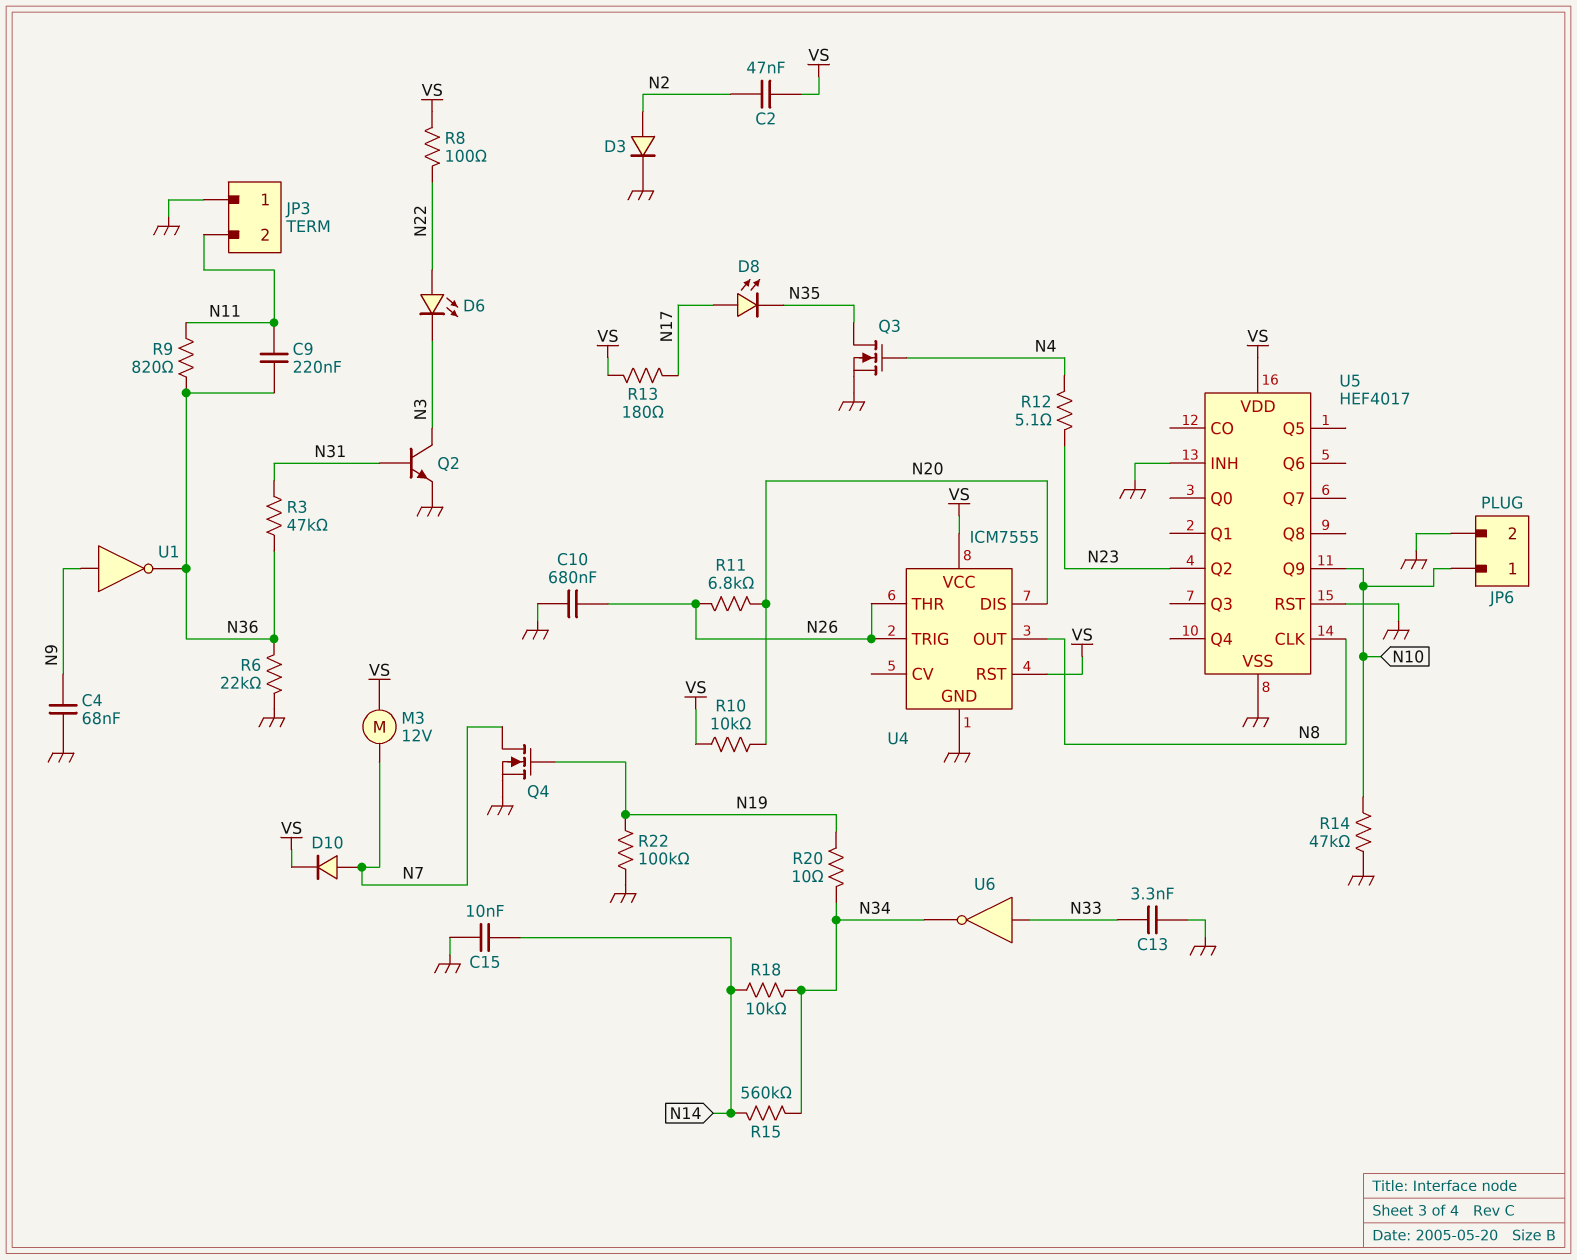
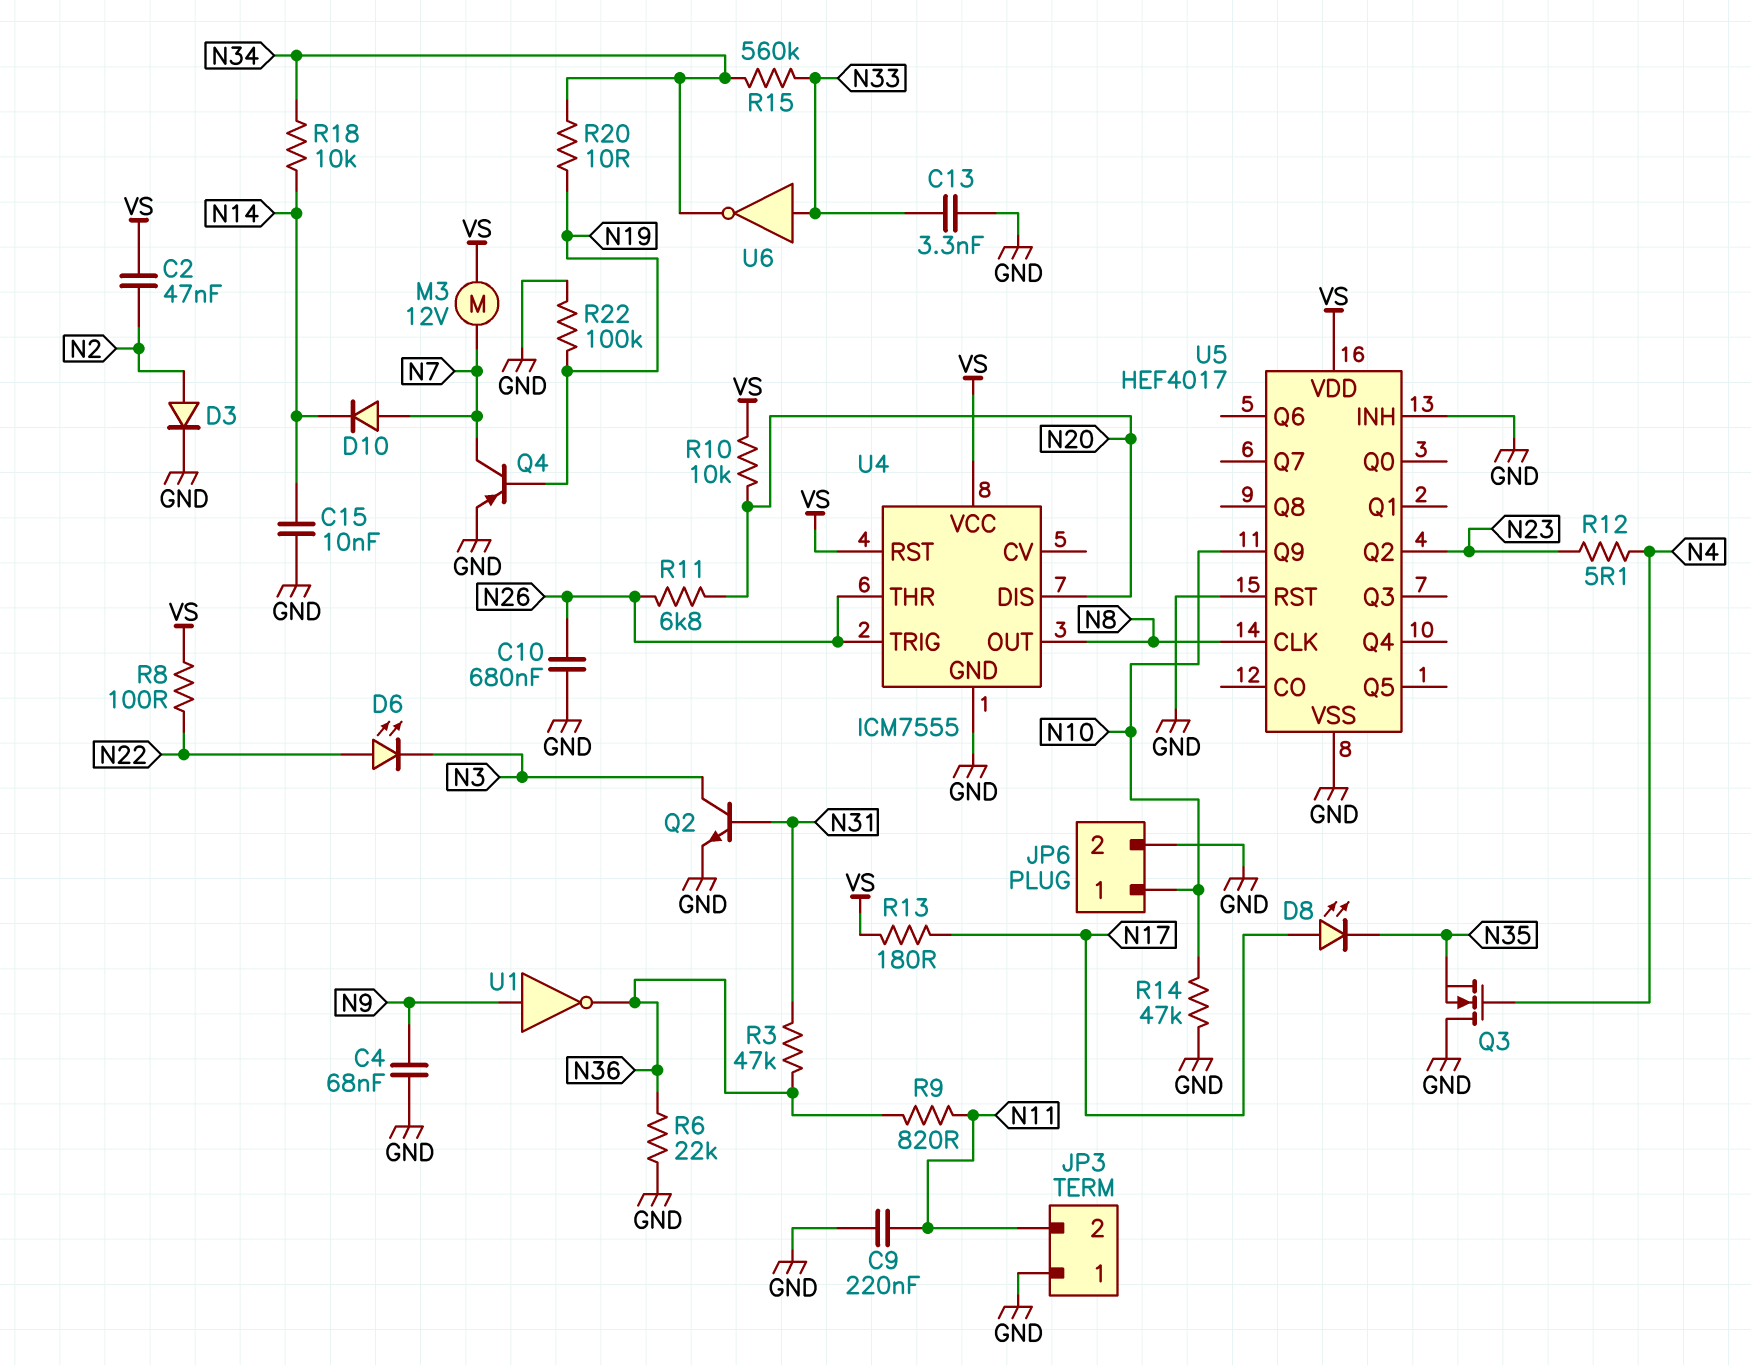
C9: 220nF (N11, N36) -> 220nF (GND, N11)
D10: diode (A N7, K VS) -> diode (A N7, K N14)
Q3: NMOS (G N4, D N35, S GND) -> NMOS (G N4, D GND, S N35)
Q4: NMOS (G N19, D N7, S GND) -> PNP (B N19, C N7, E GND)
R15: 560k (N14, N34) -> 560k (N33, N34)

